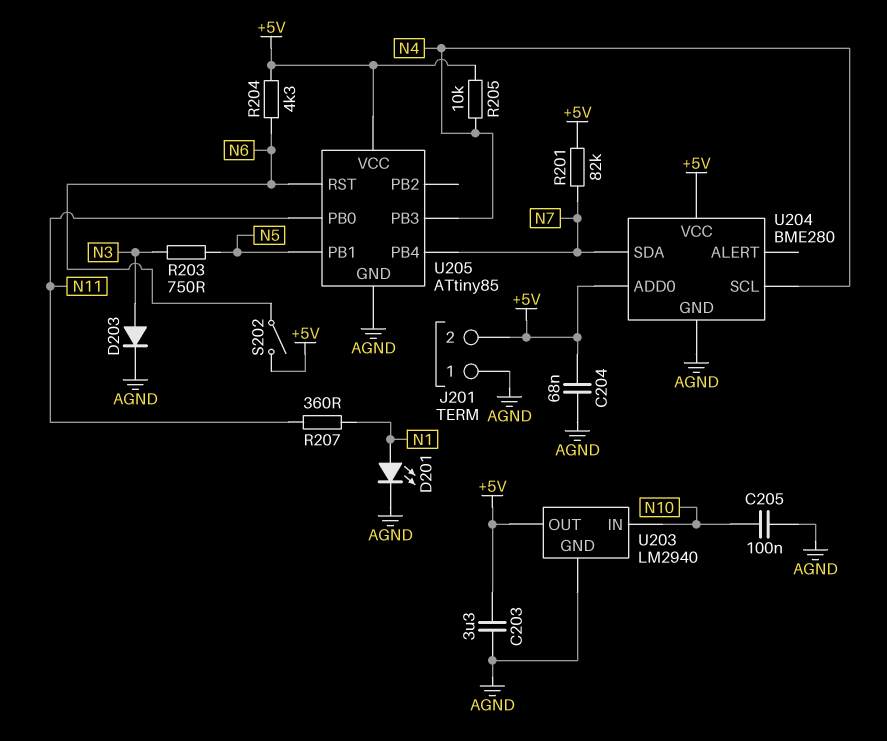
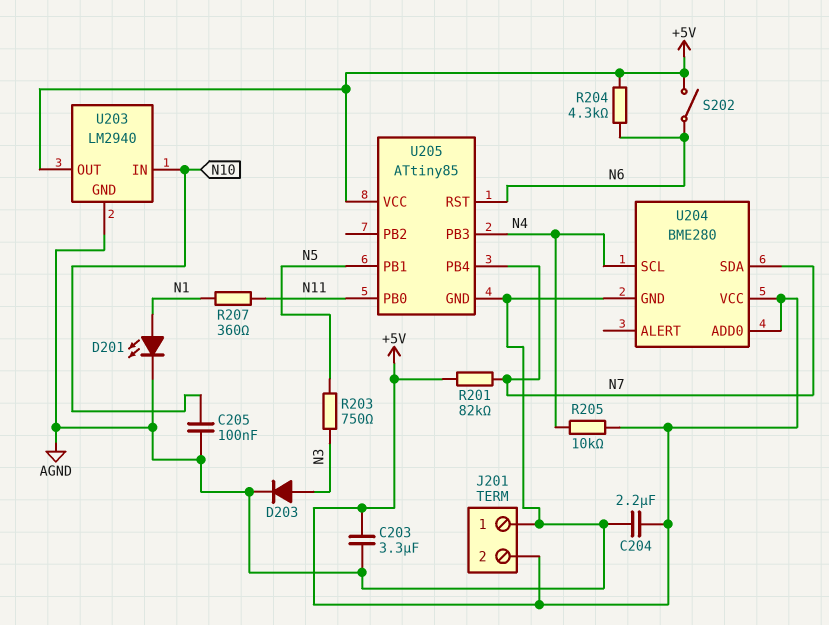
C204: 68nF (+5V, AGND) -> 2.2uF (+5V, AGND)

